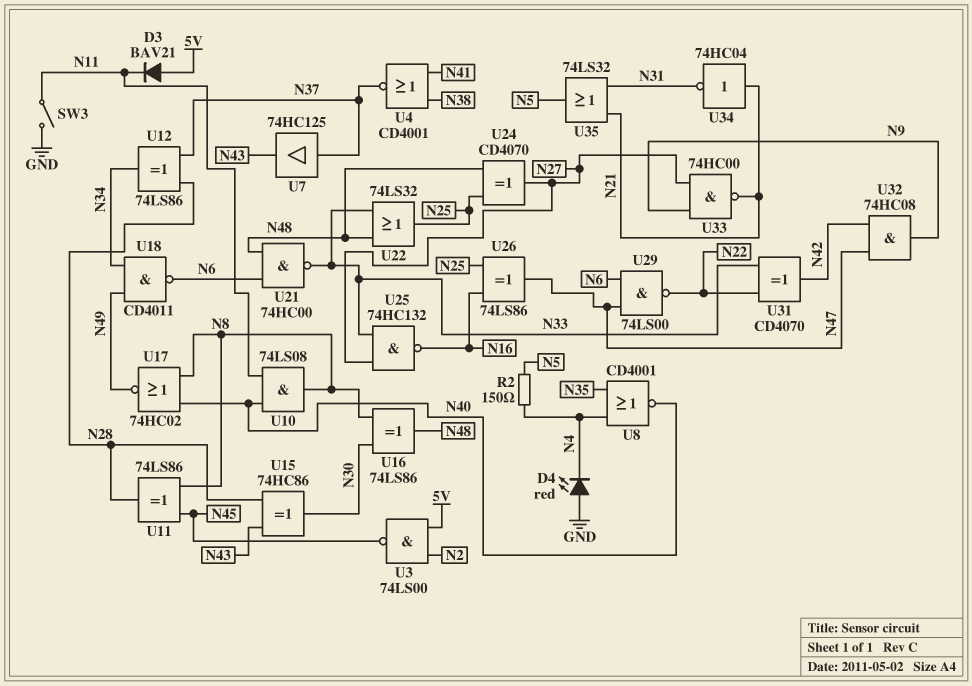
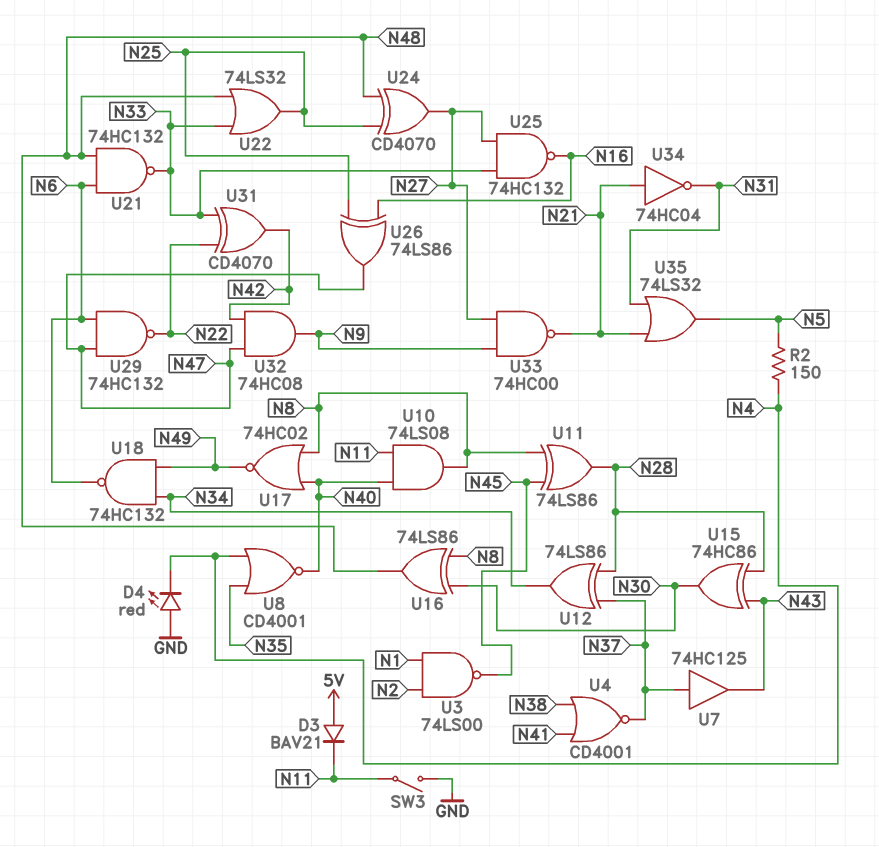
U3: NAND 74LS00 (in 5V, in N2, out N45) -> NAND 74LS00 (in N1, in N2, out N45)
U18: NAND CD4011 (in N34, in N49, out N6) -> NAND 74HC132 (in N34, in N49, out N6)
U21: NAND 74HC00 (in N6, in N48, out N33) -> NAND 74HC132 (in N6, in N48, out N33)
U29: NAND 74LS00 (in N6, in N47, out N22) -> NAND 74HC132 (in N6, in N47, out N22)

